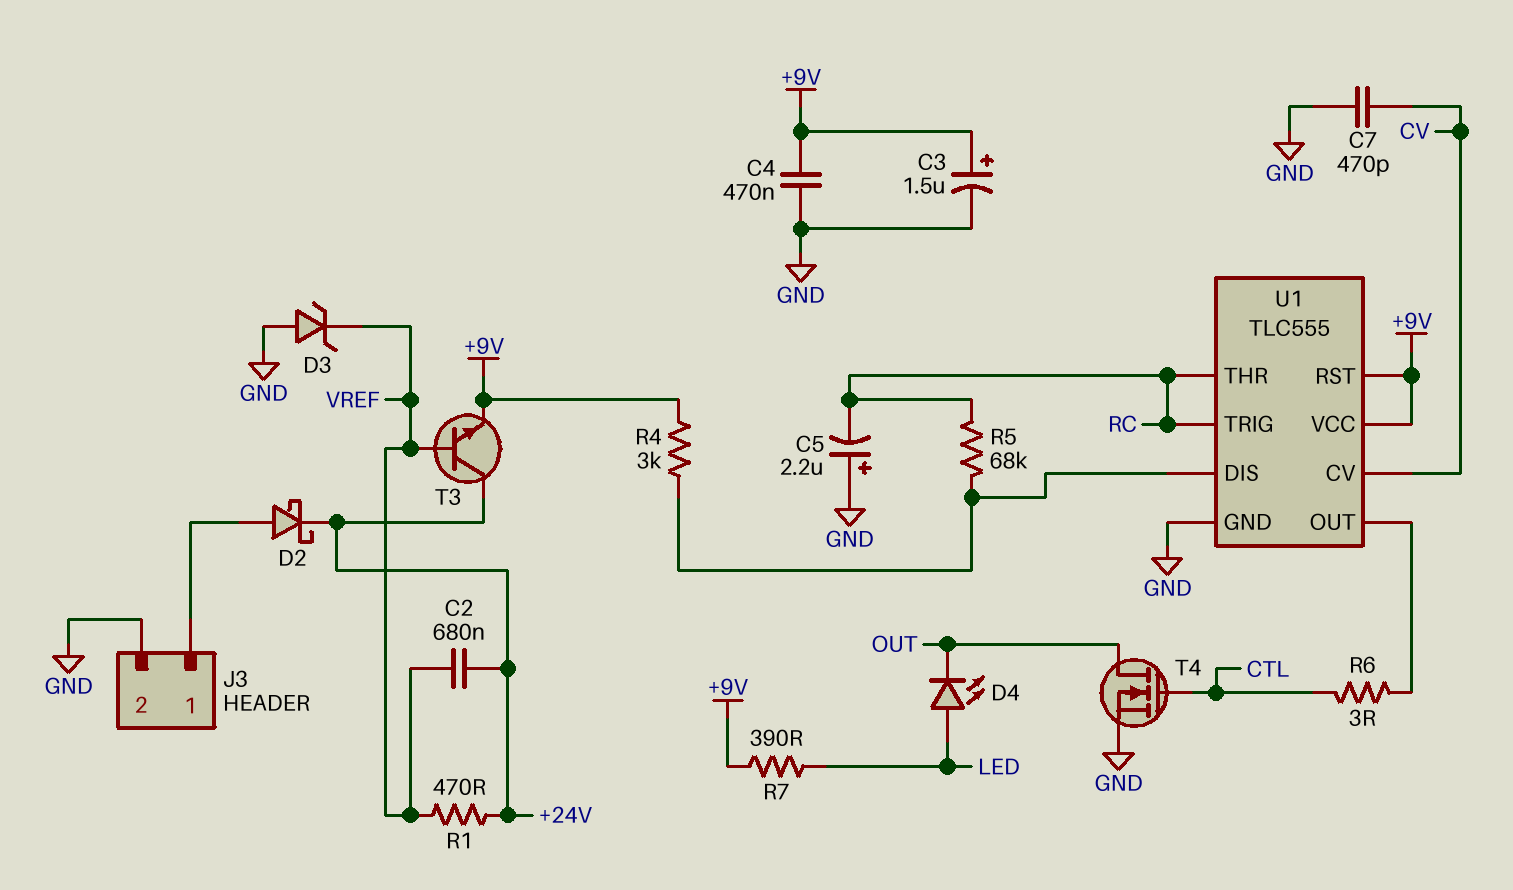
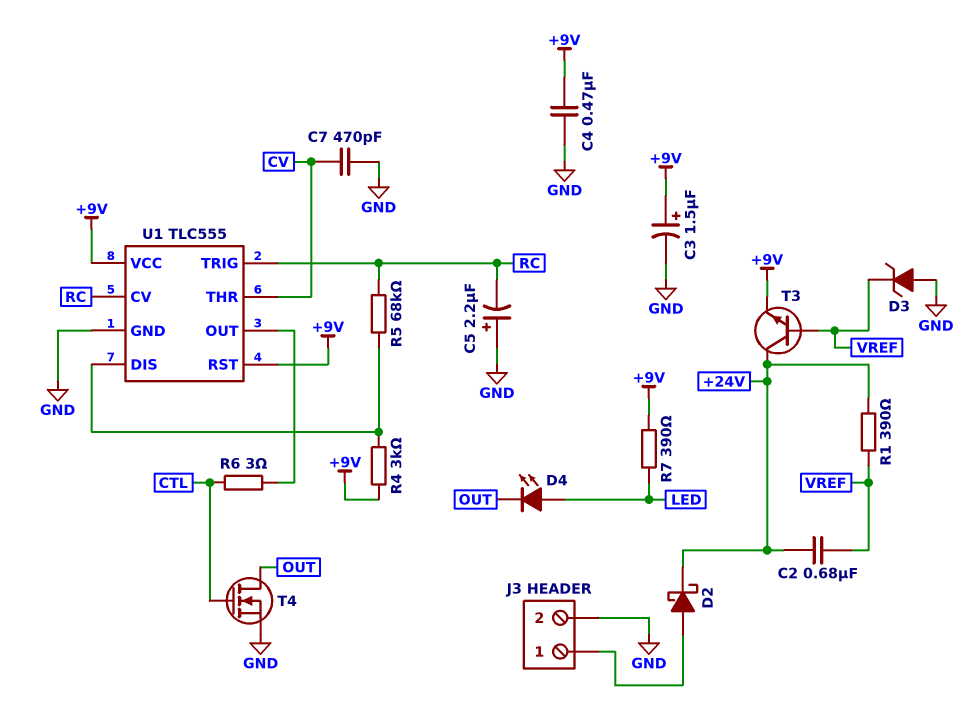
R1: 470 (+24V, VREF) -> 390 (+24V, VREF)
U1 pin CV: CV -> RC
U1 pin THR: RC -> CV

